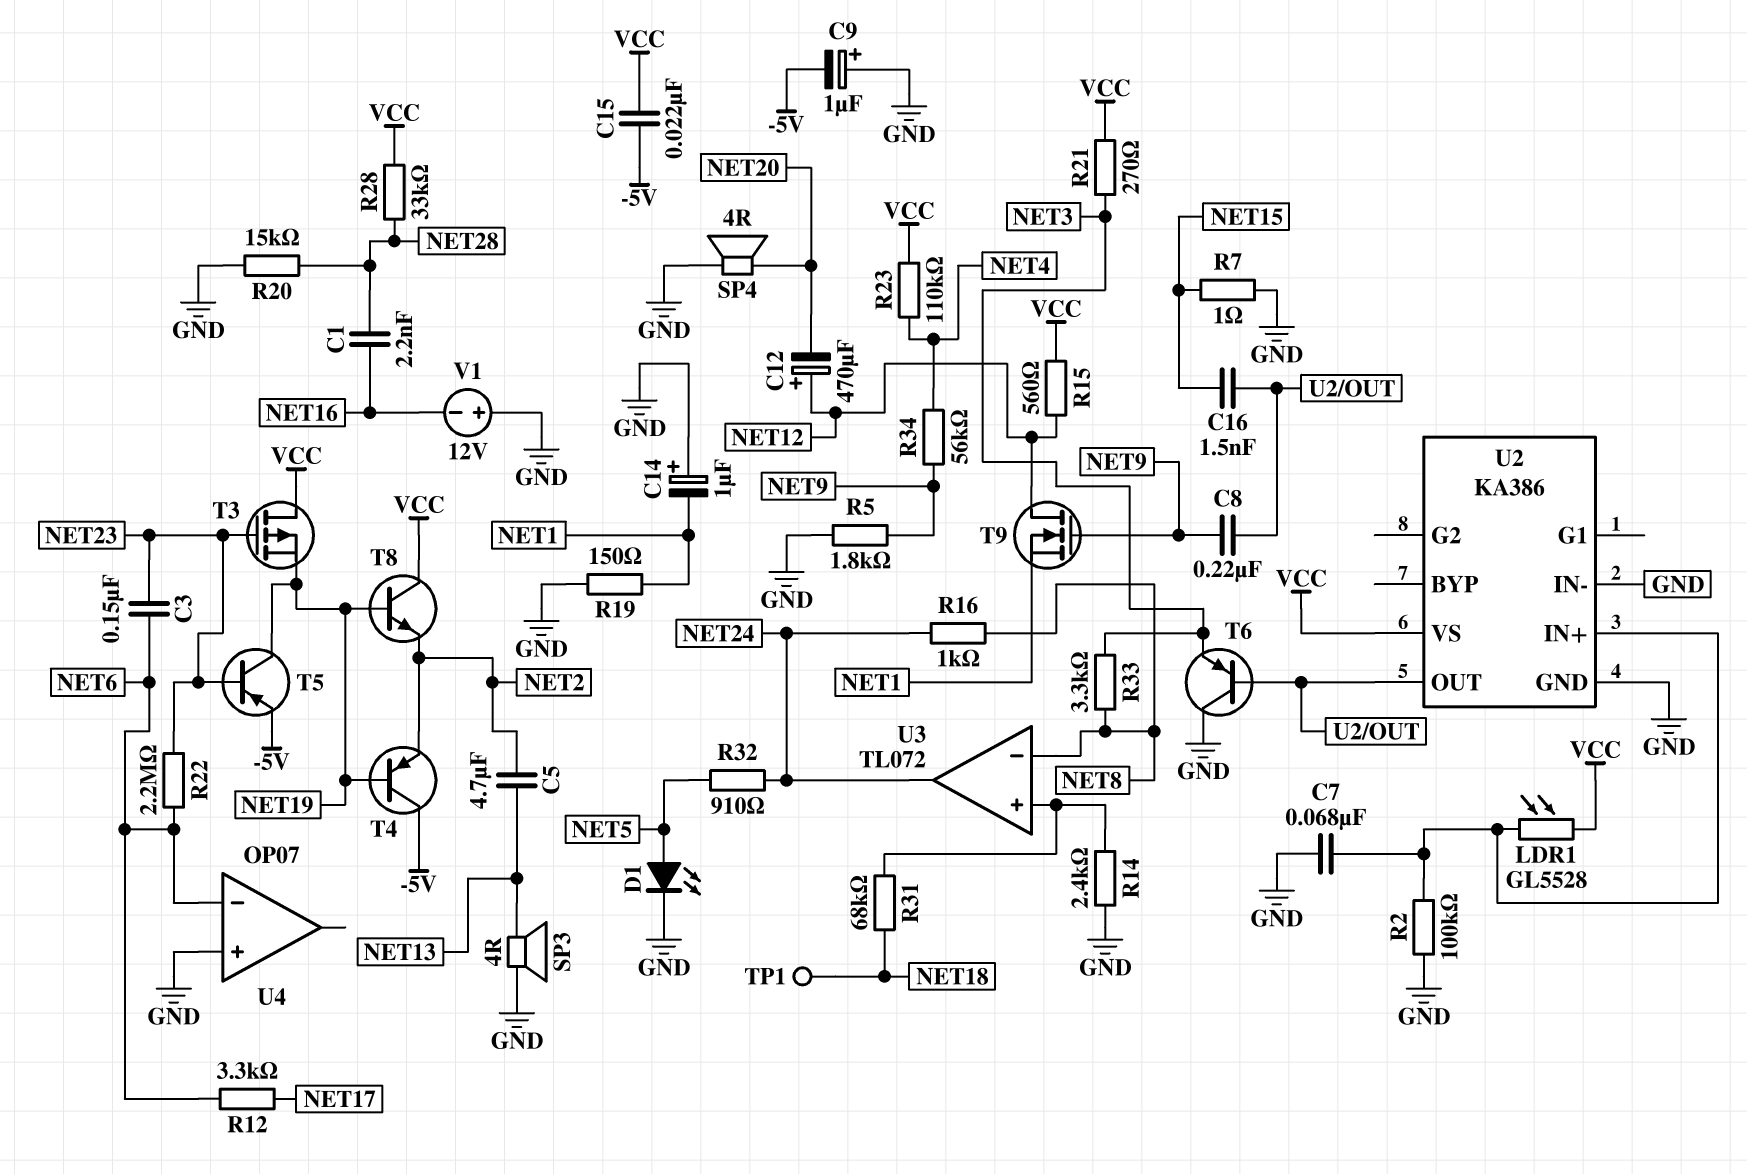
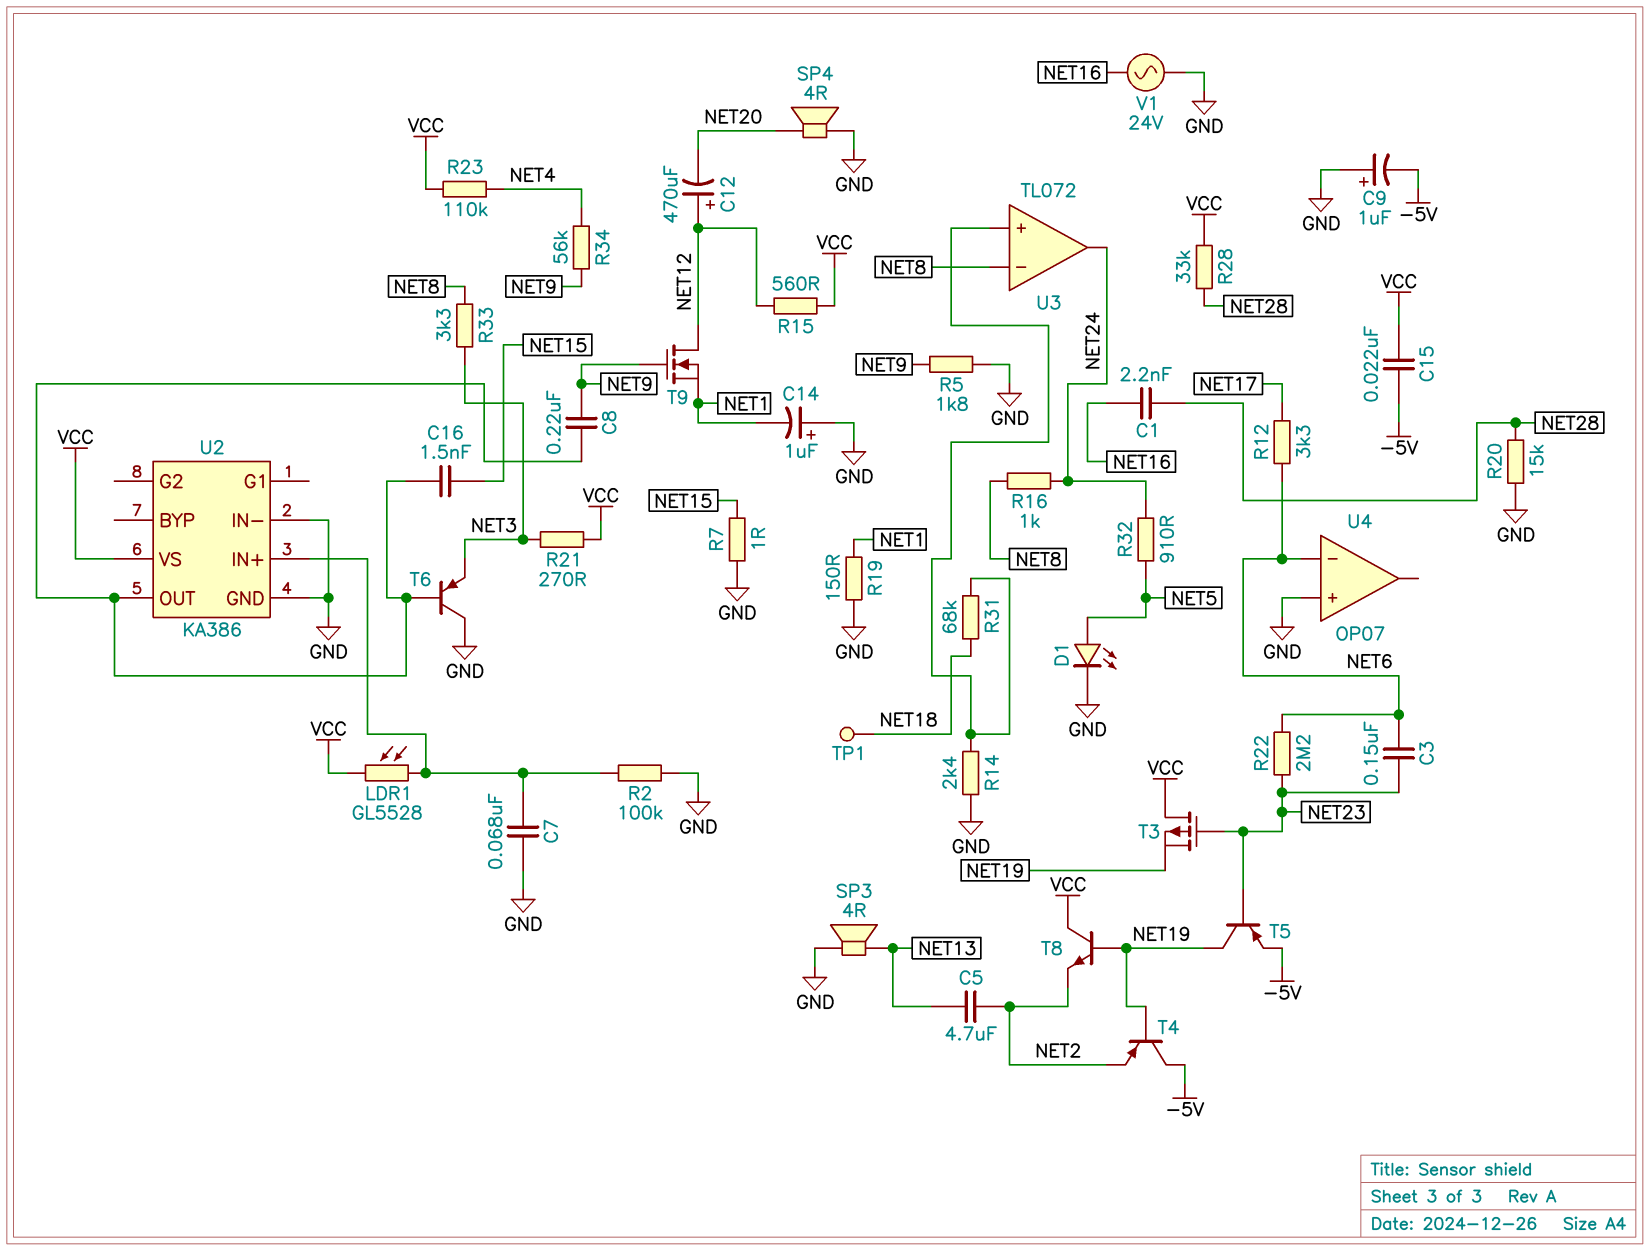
V1: 12V (plus GND, minus NET16) -> AC 24V (GND, NET16)

